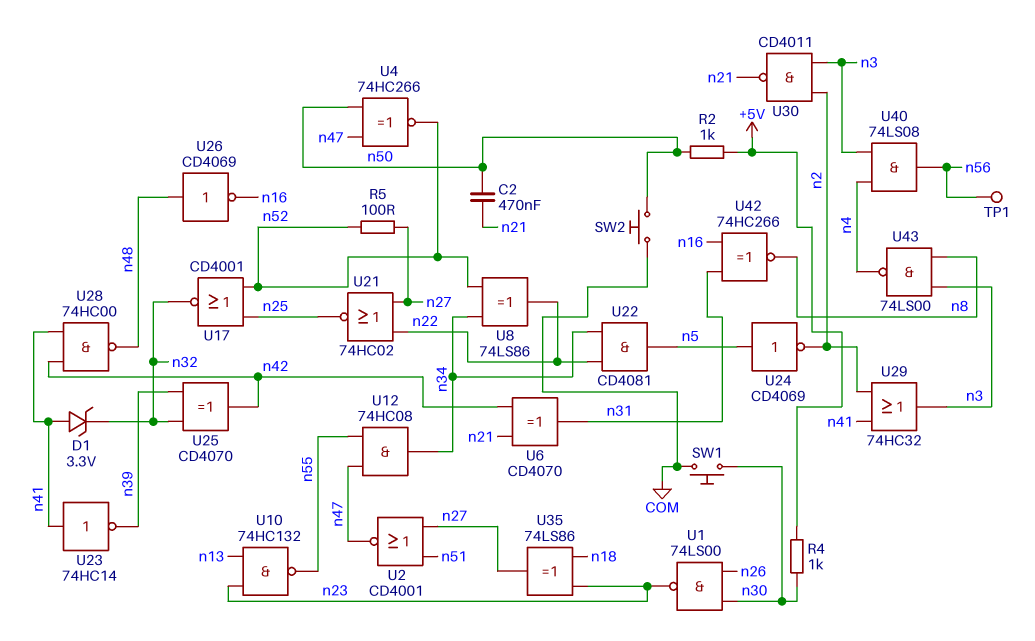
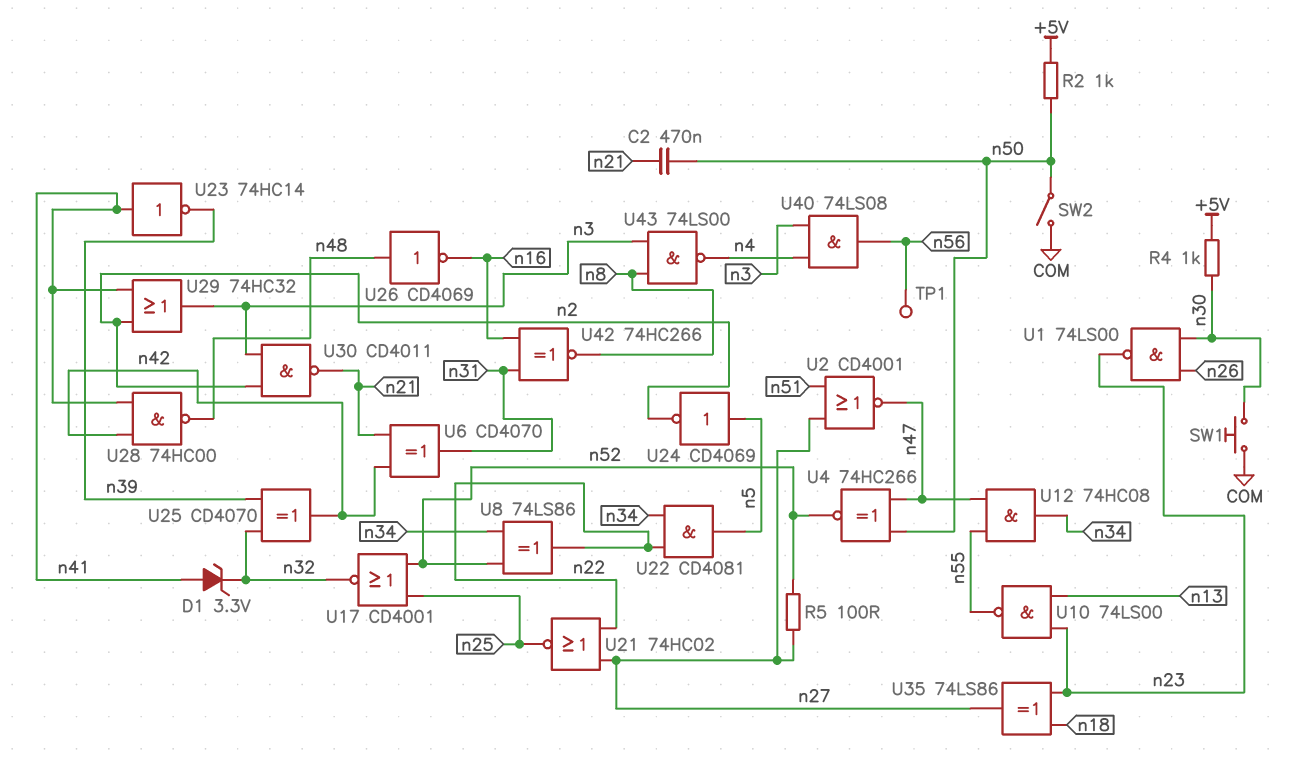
SW2: button (COM, n50) -> switch (COM, n50)
U10: NAND 74HC132 (in n13, in n23, out n55) -> NAND 74LS00 (in n13, in n23, out n55)

